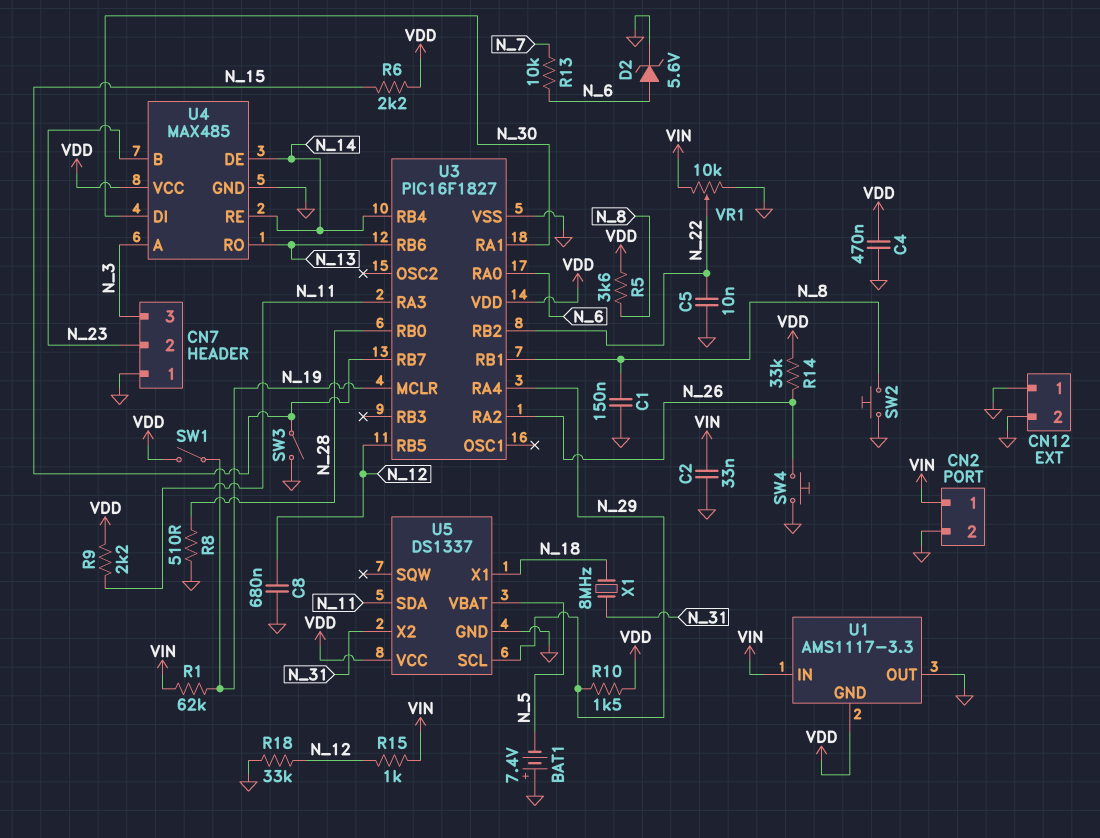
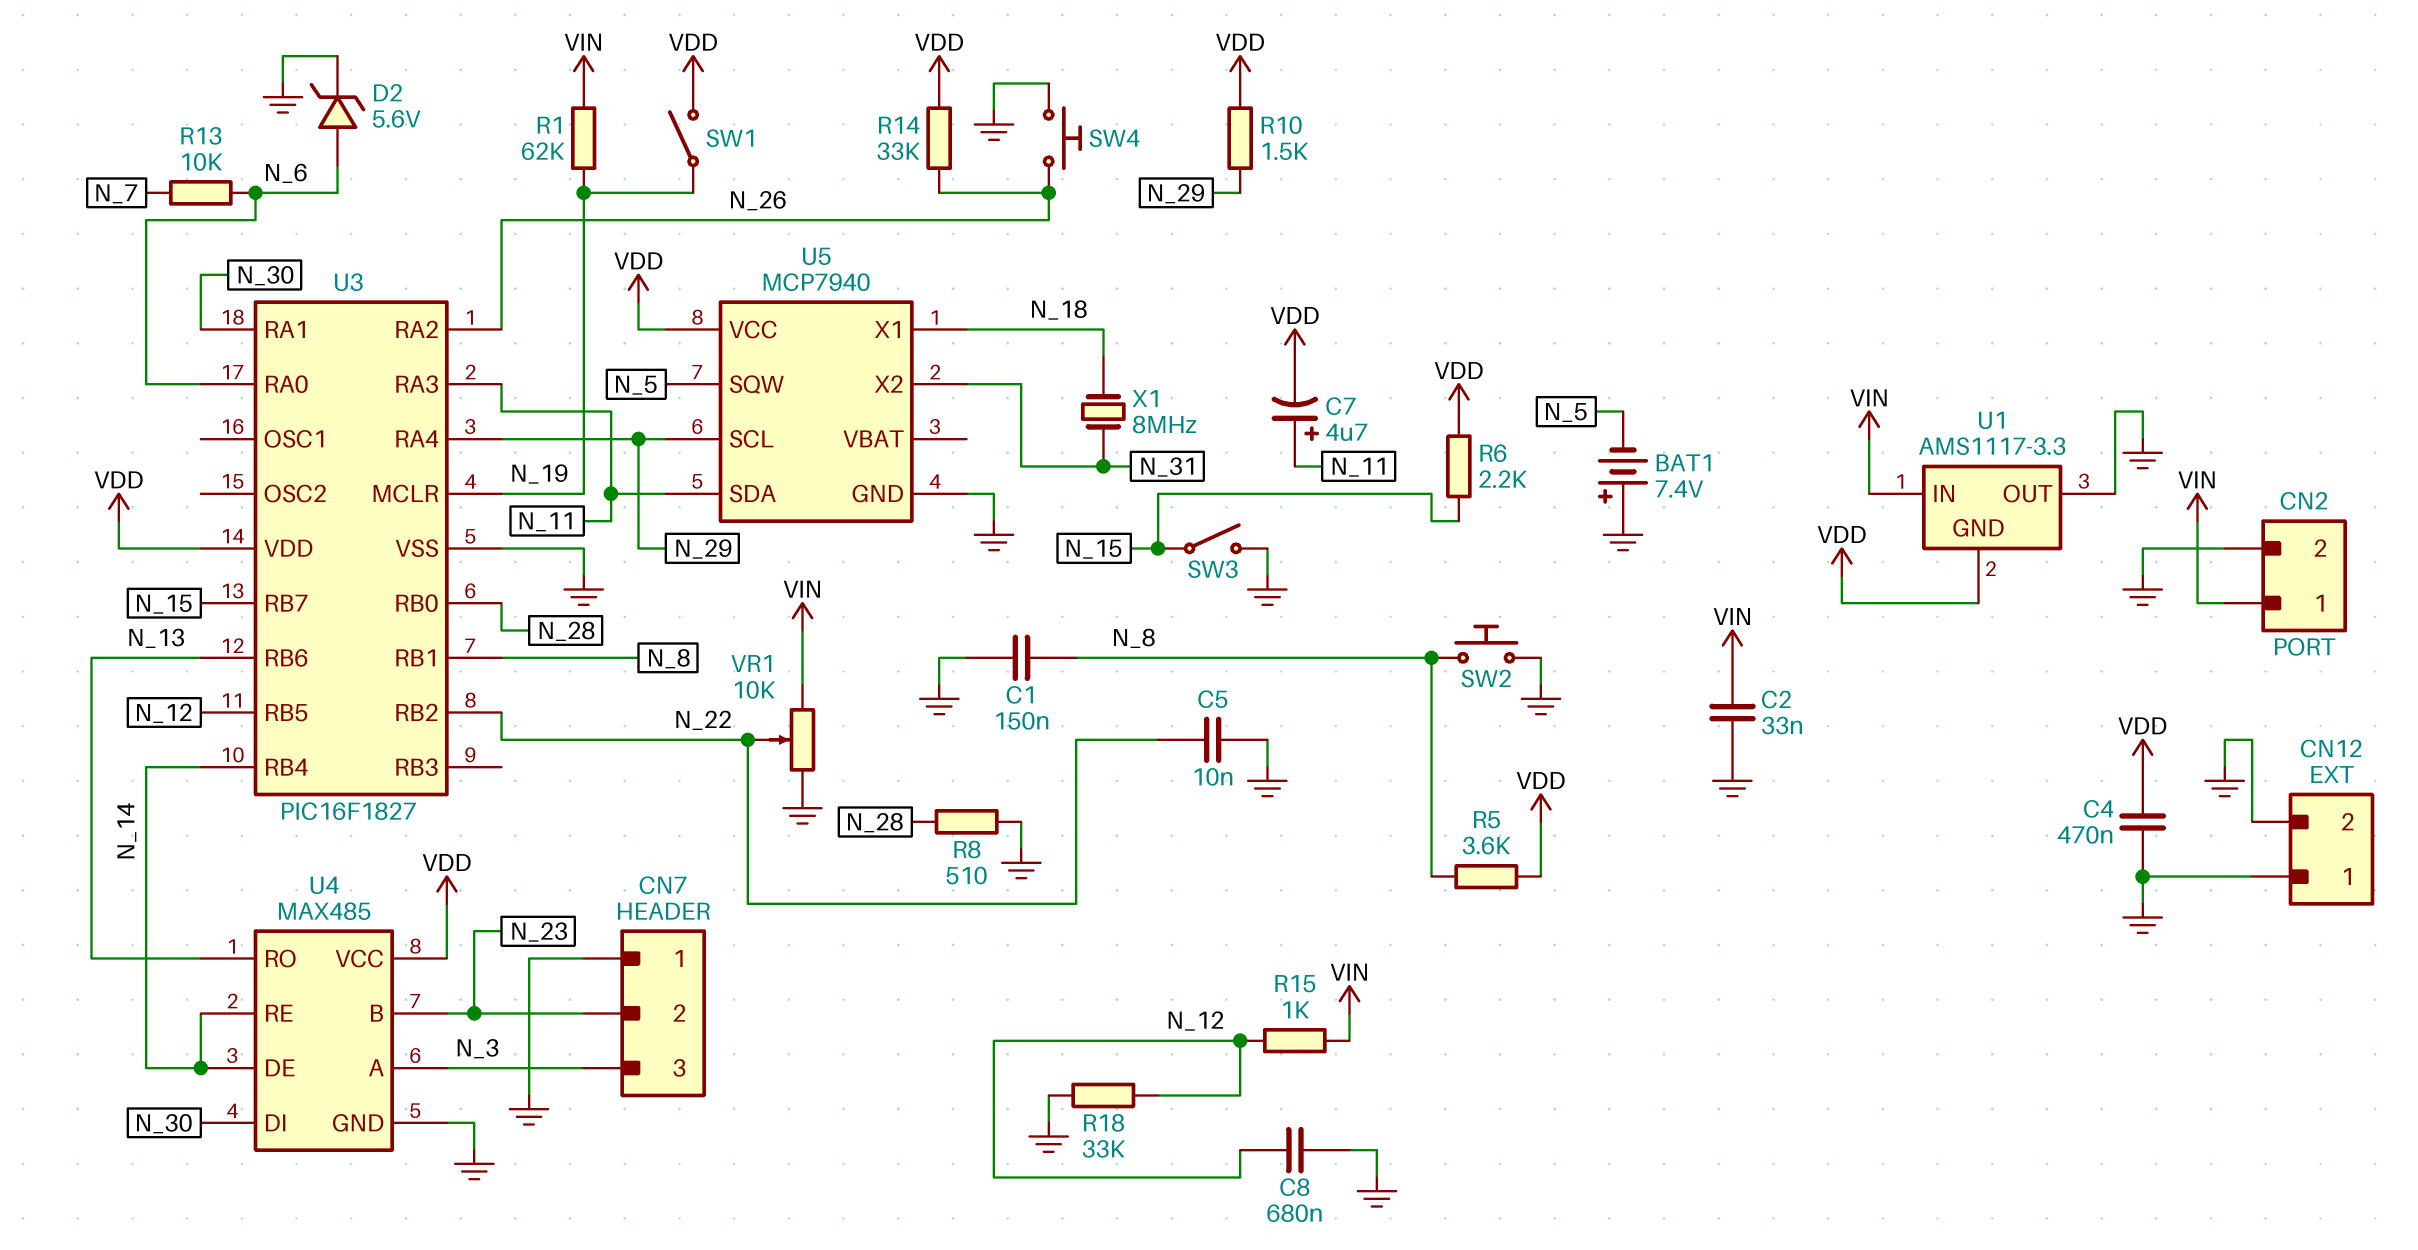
C7: none -> 4.7uF (plus N_11, minus VDD)
R9: 2.2k (N_11, VDD) -> none
U5: DS1337 -> MCP7940
U5 pin SQW: none -> N_5
U5 pin VBAT: N_5 -> none

